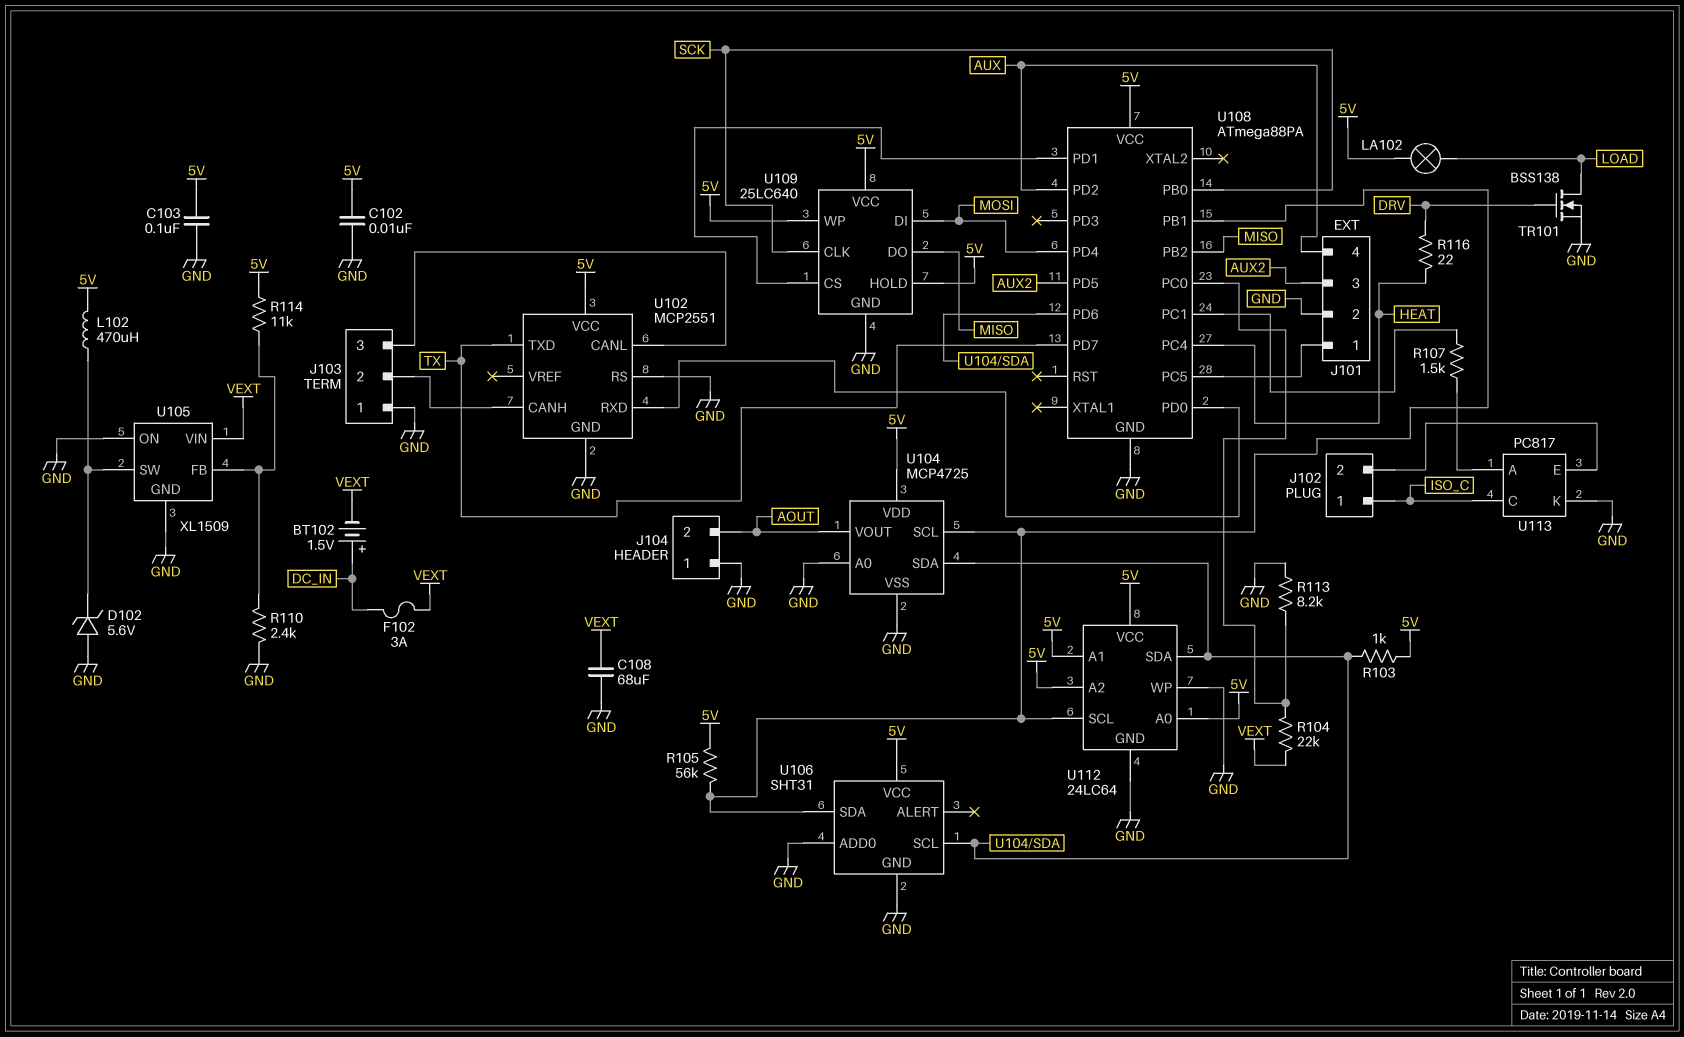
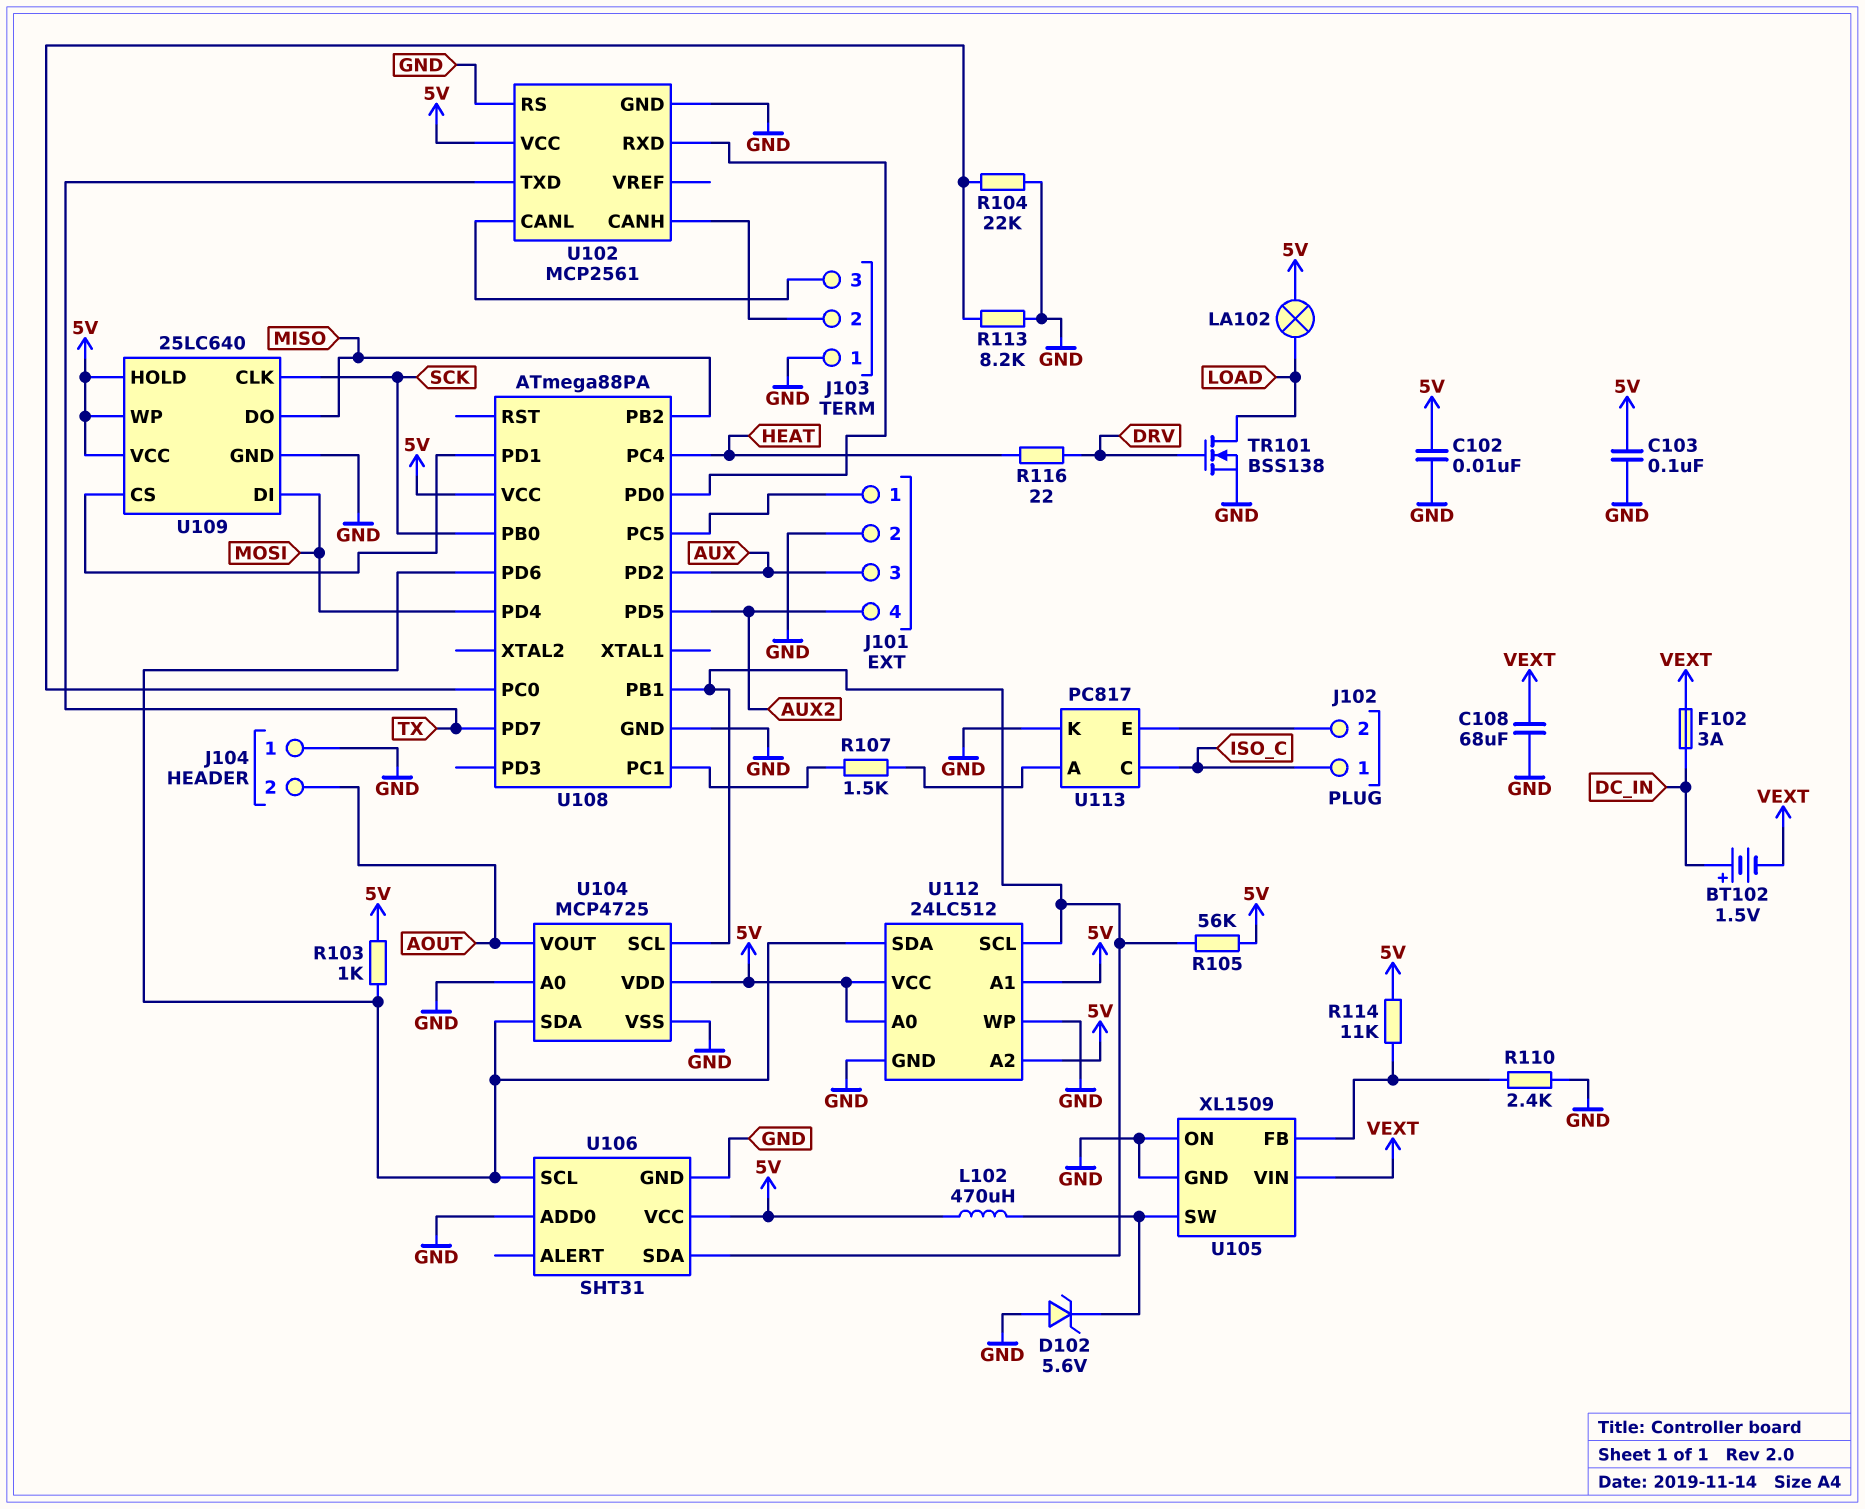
J101 pin 3: AUX2 -> AUX
J101 pin 4: AUX -> AUX2
R104: 22k (U108/PC0, VEXT) -> 22k (GND, U108/PC0)
U102: MCP2551 -> MCP2561
U112: 24LC64 -> 24LC512

